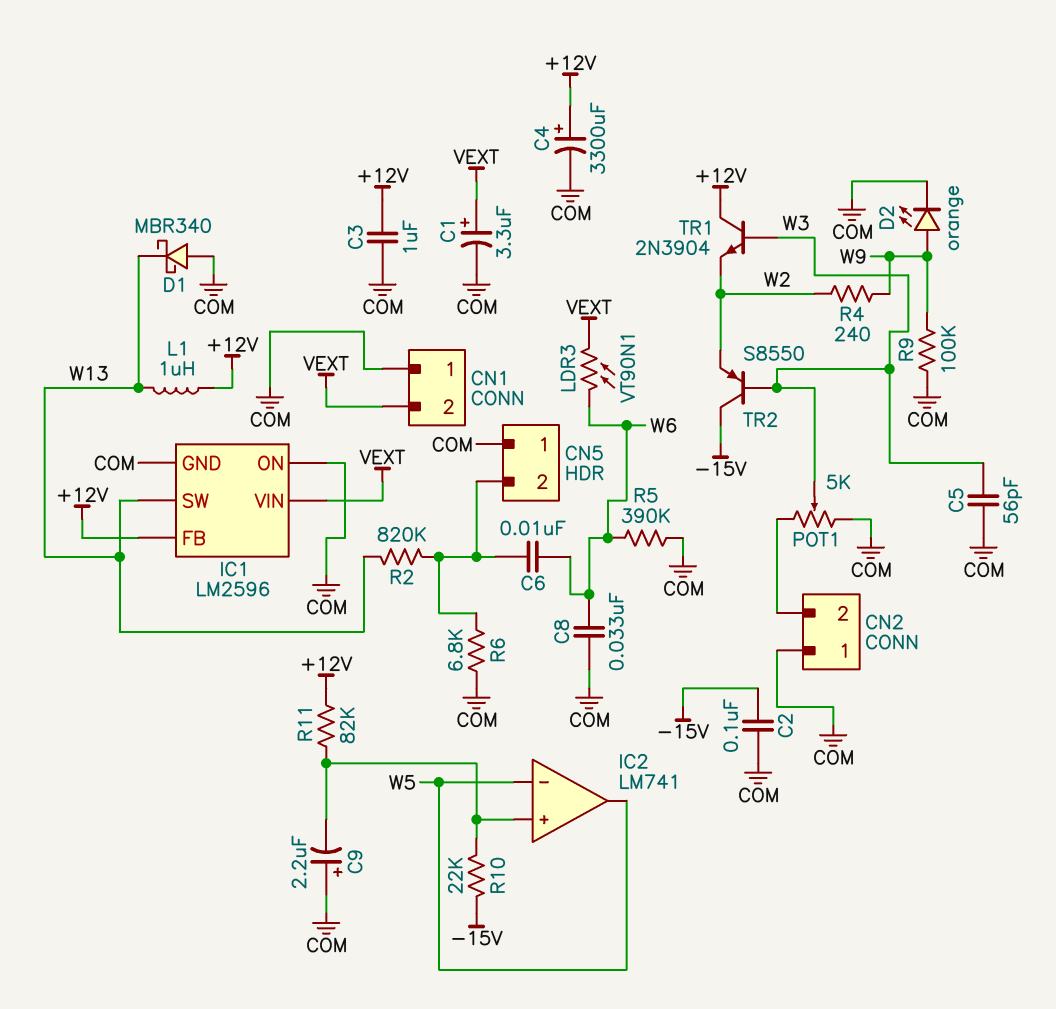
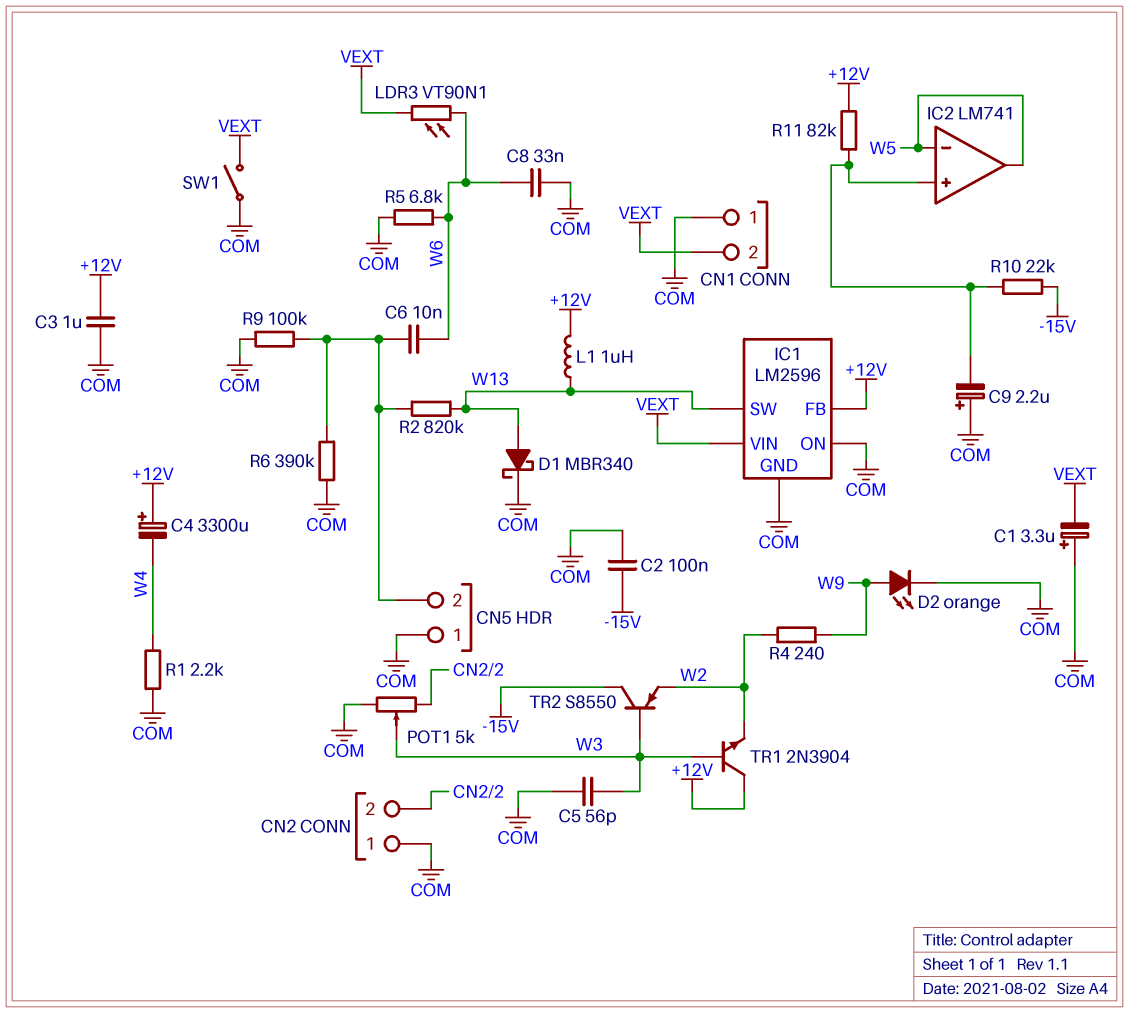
C1: 3.3uF (plus VEXT, minus COM) -> 3.3uF (plus COM, minus VEXT)
C4: 3300uF (plus +12V, minus COM) -> 3300uF (plus +12V, minus W4)
D1: schottky MBR340 (A COM, K W13) -> schottky MBR340 (A W13, K COM)
R1: none -> 2.2k (COM, W4)
R5: 390k (COM, W6) -> 6.8k (COM, W6)
R6: 6.8k (CN5/2, COM) -> 390k (CN5/2, COM)
R9: 100k (COM, W9) -> 100k (CN5/2, COM)
SW1: none -> switch (COM, VEXT)

